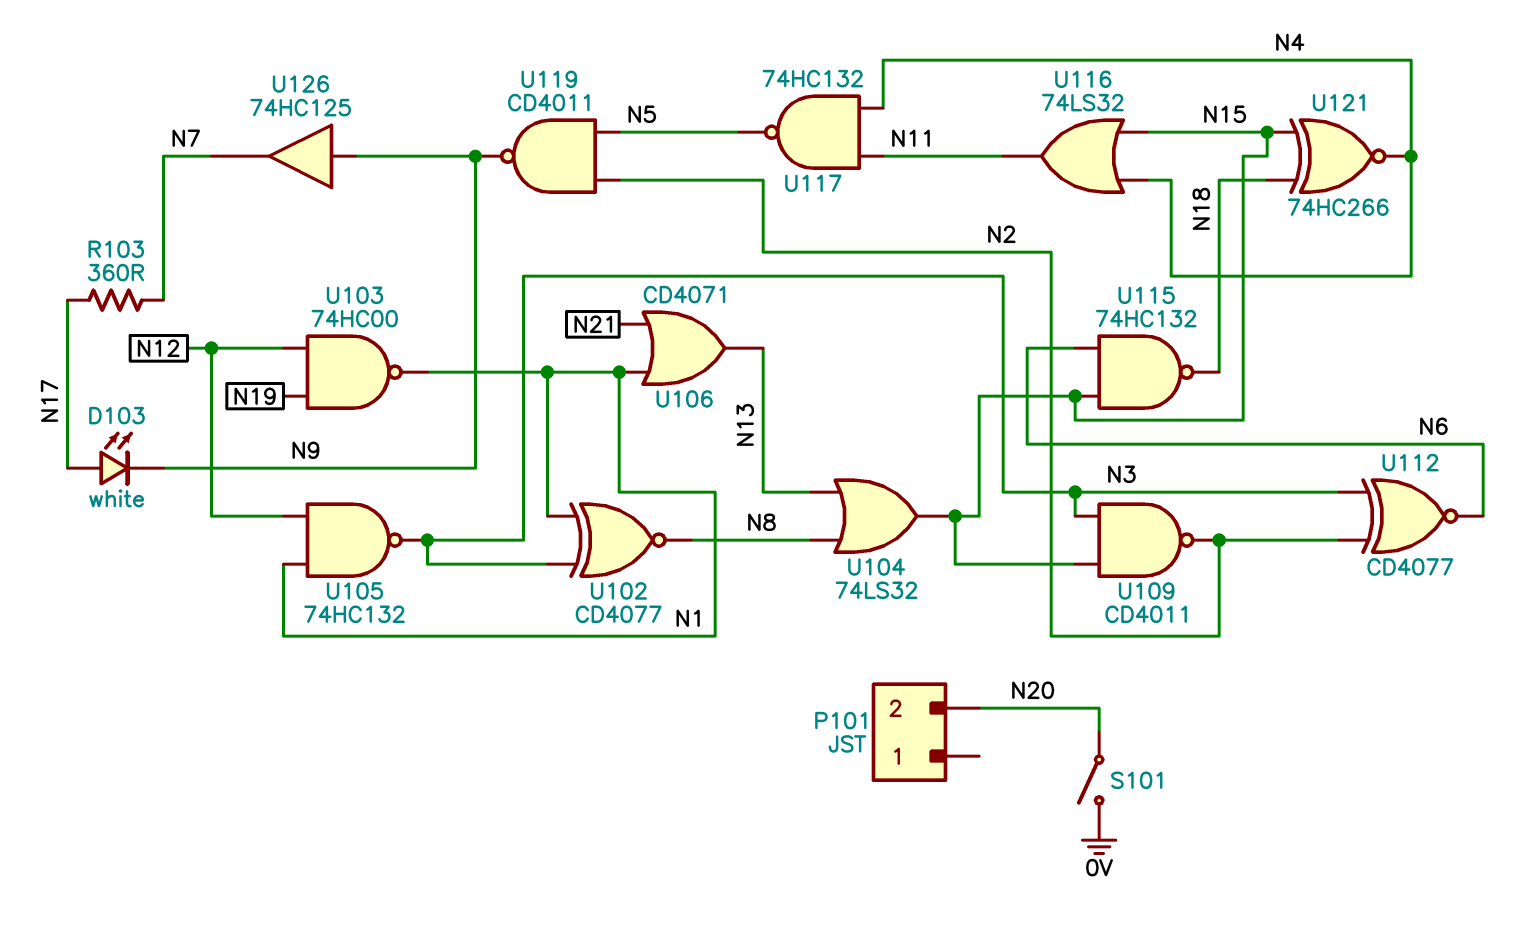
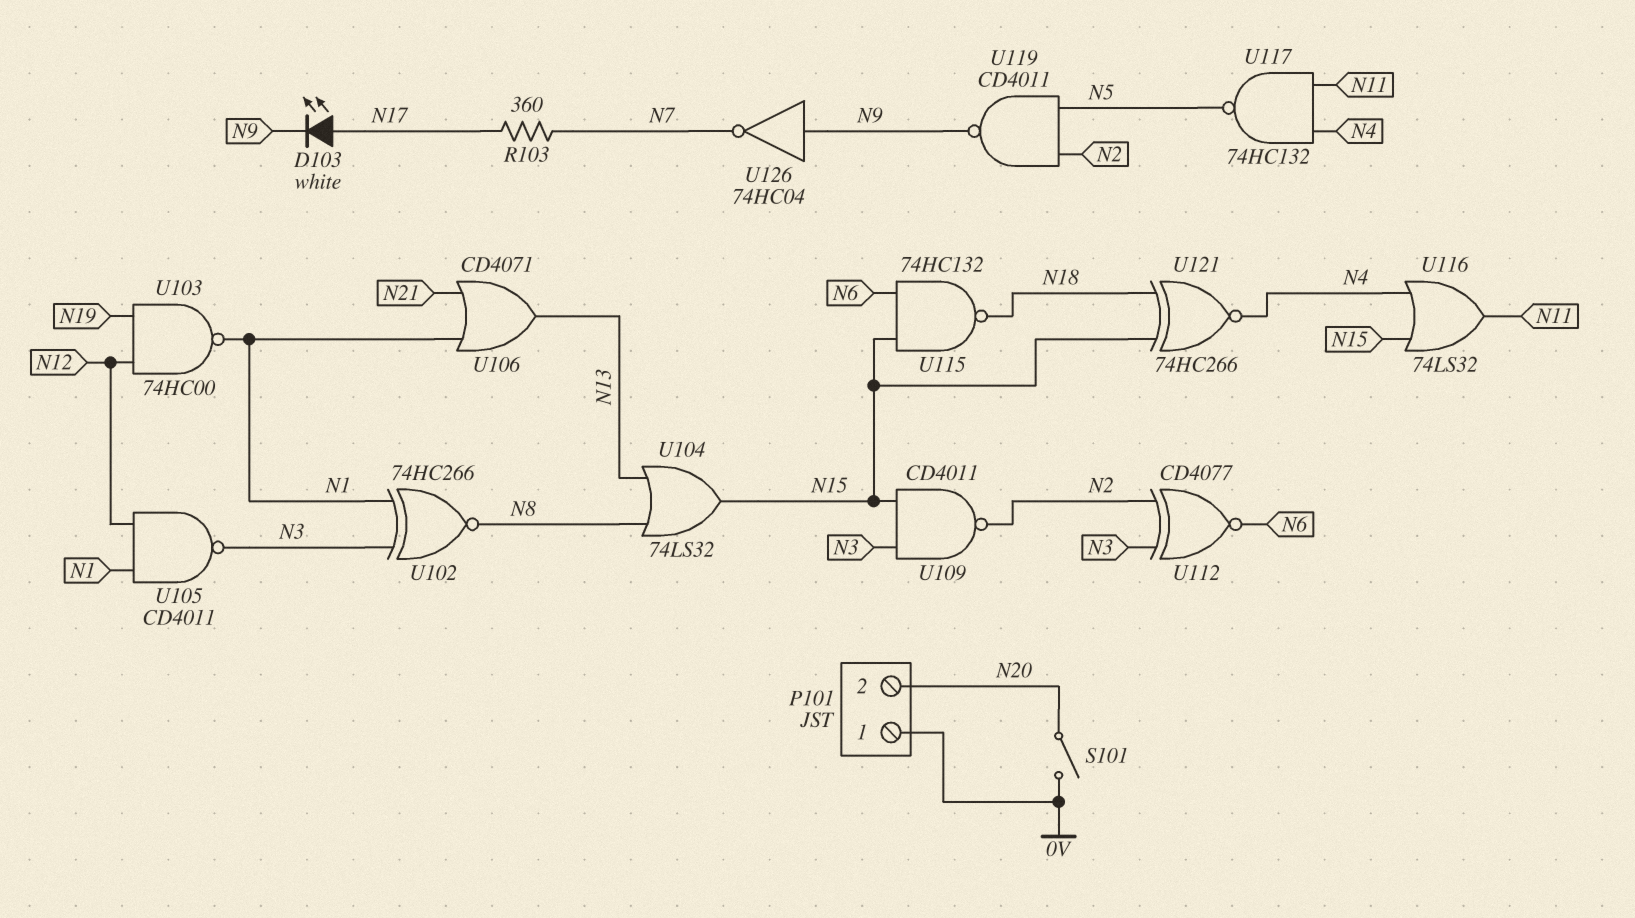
P101 pin 1: none -> 0V
U102: XNOR CD4077 (in N1, in N3, out N8) -> XNOR 74HC266 (in N1, in N3, out N8)
U105: NAND 74HC132 (in N1, in N12, out N3) -> NAND CD4011 (in N1, in N12, out N3)
U126: buffer 74HC125 (in N9, out N7) -> NOT 74HC04 (in N9, out N7)

